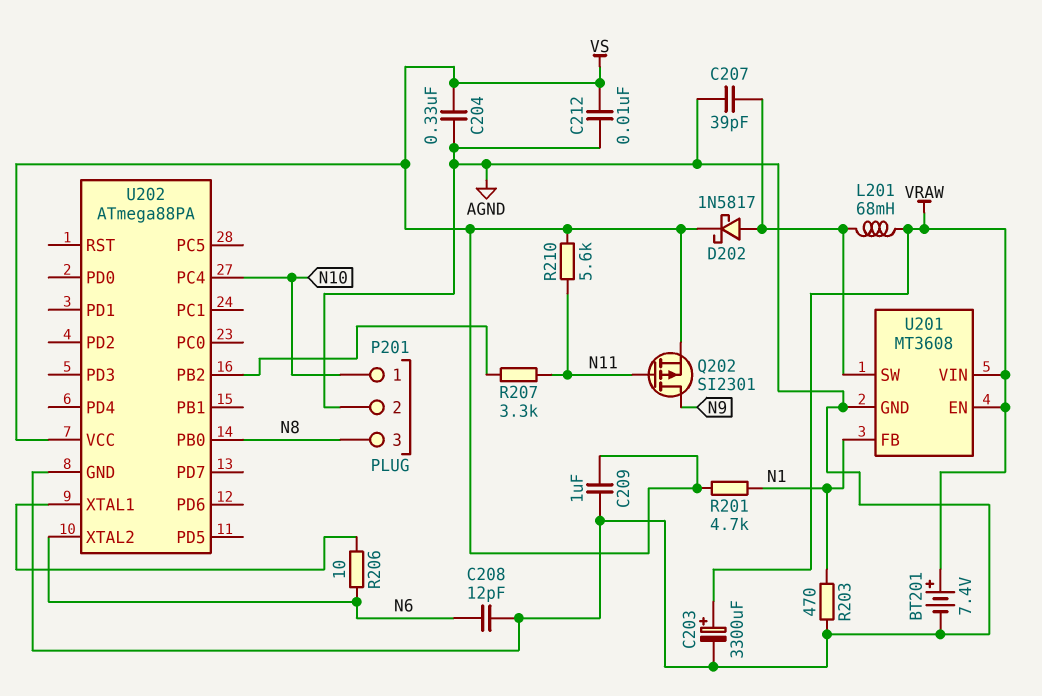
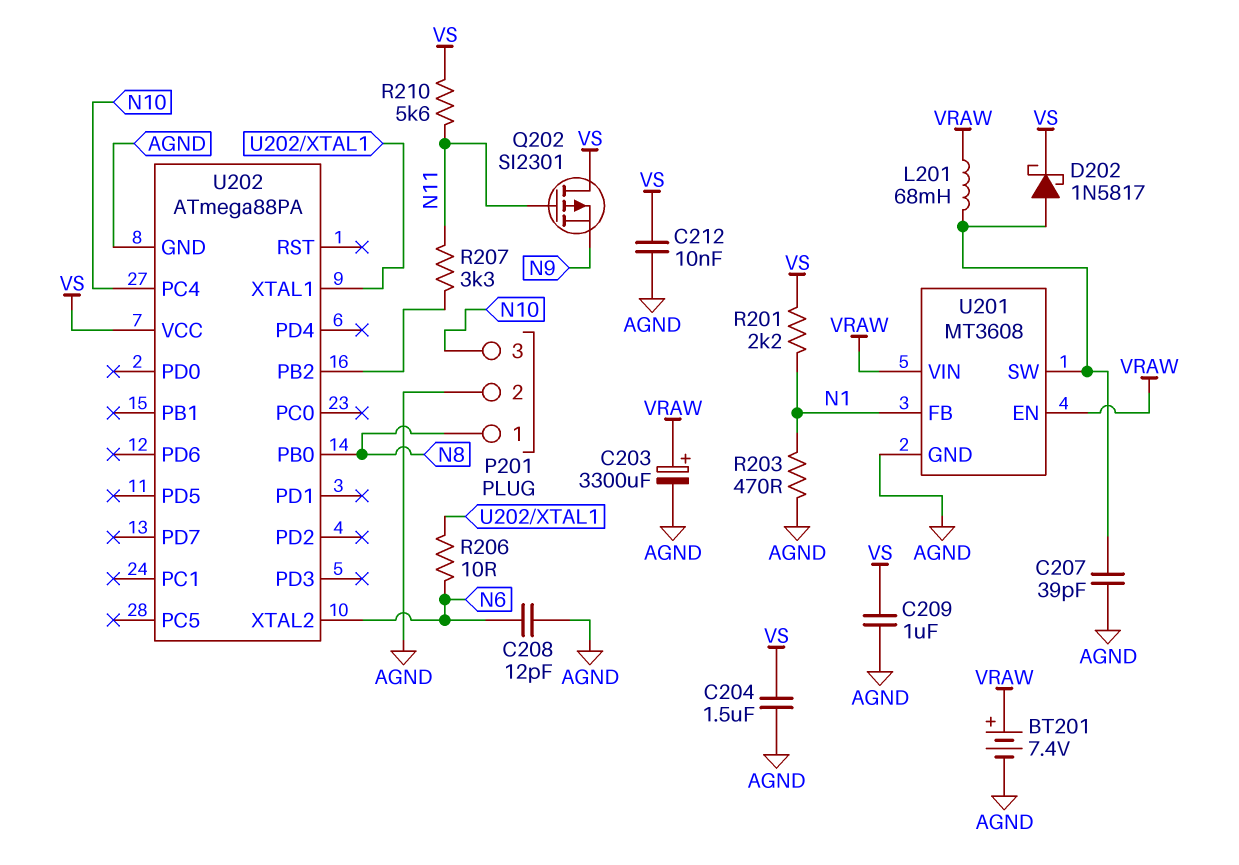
C204: 330nF (AGND, VS) -> 1.5uF (AGND, VS)
P201 pin 1: N10 -> N8
P201 pin 3: N8 -> N10
Q202: PMOS SI2301 (G N11, D N9, S VS) -> PMOS SI2301 (G N11, D VS, S N9)
R201: 4.7k (N1, VS) -> 2.2k (N1, VS)

